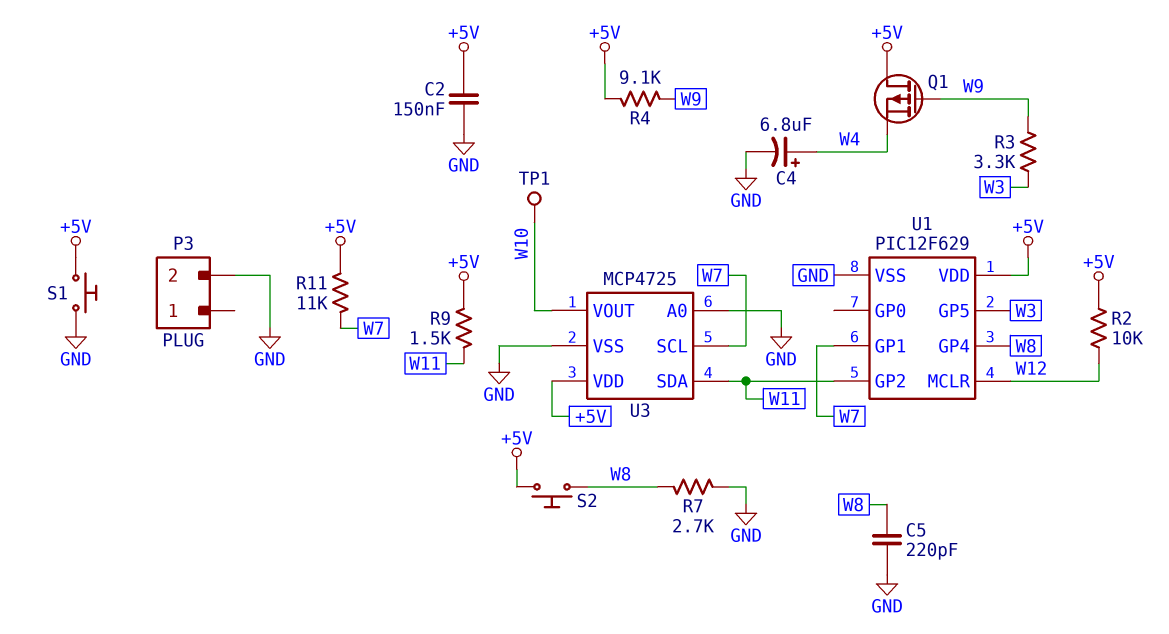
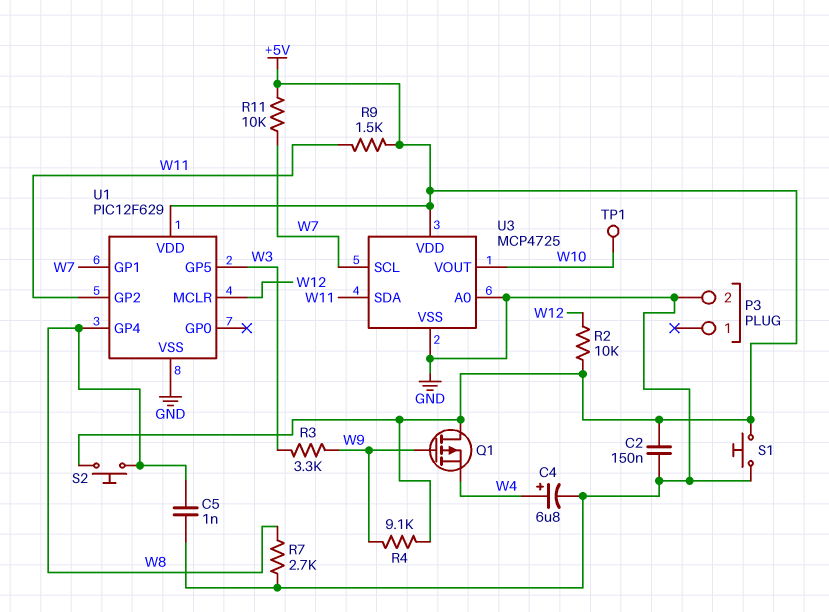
C5: 220pF (GND, W8) -> 1nF (GND, W8)
R11: 11k (+5V, W7) -> 10k (+5V, W7)

